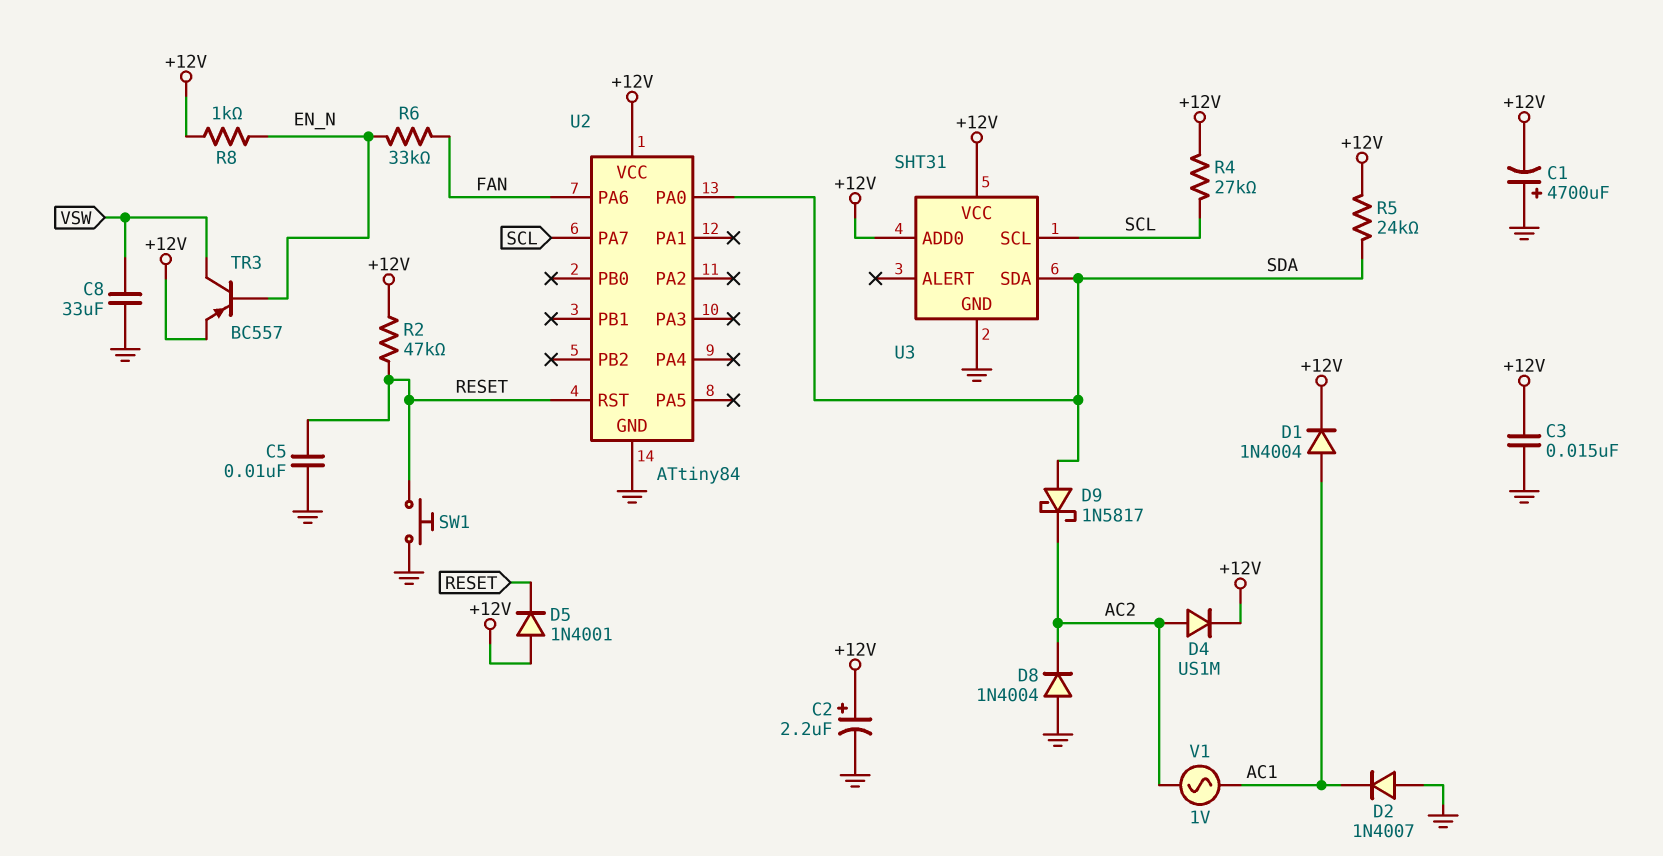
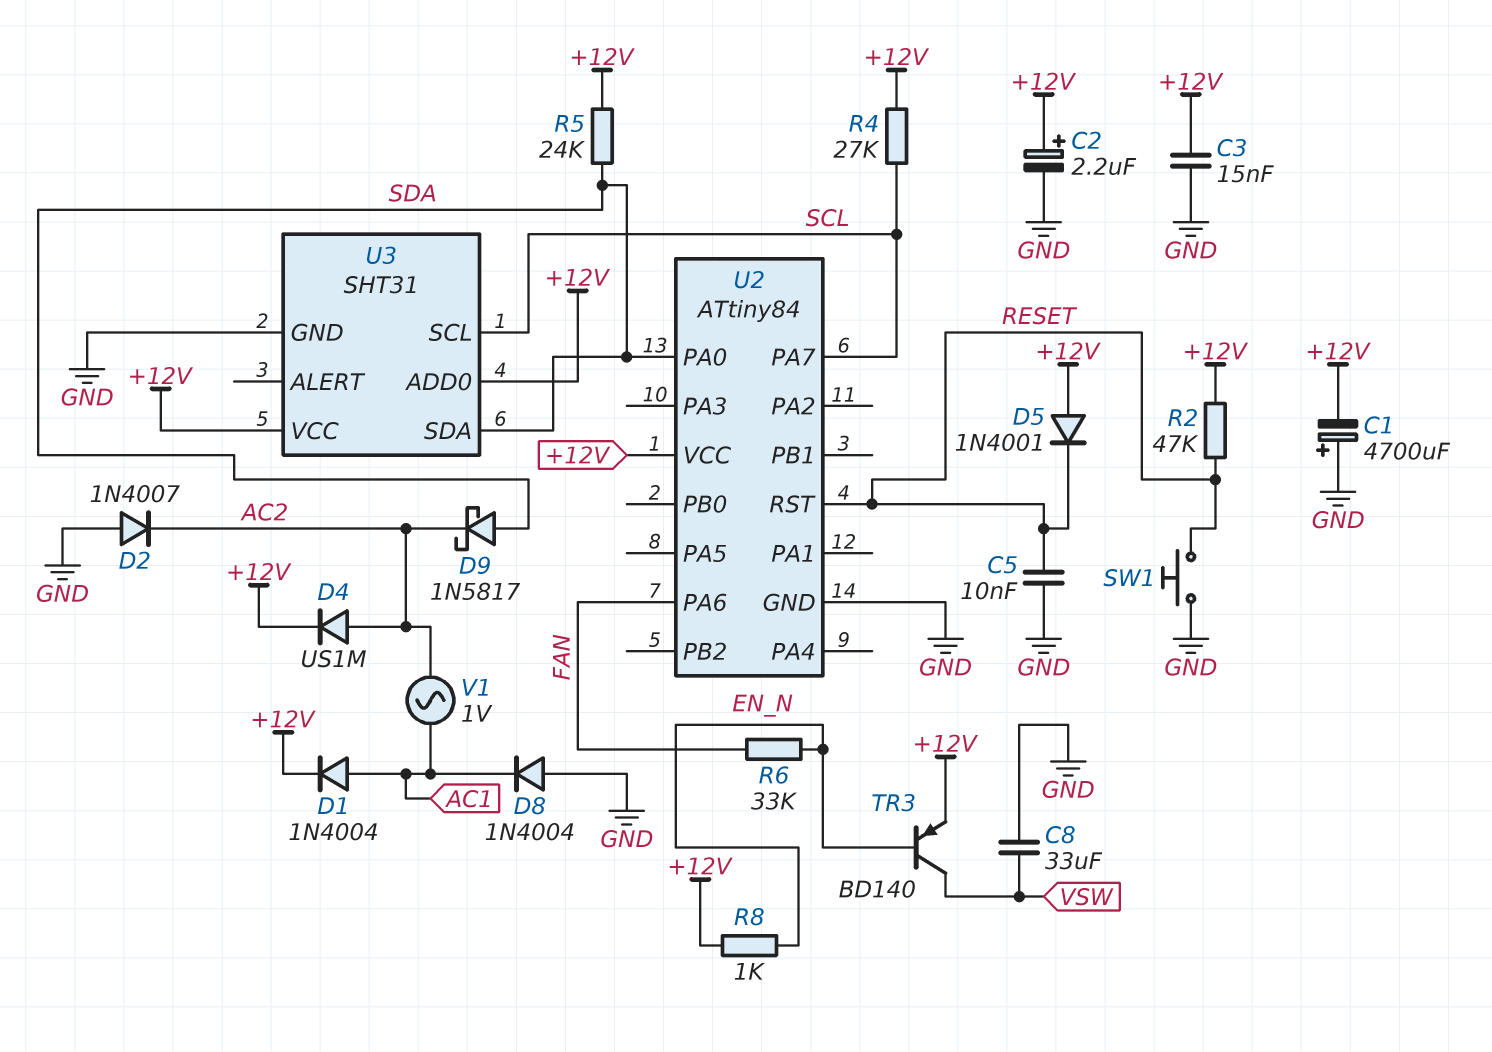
D2: diode 1N4007 (A GND, K AC1) -> diode 1N4007 (A GND, K AC2)
D8: diode 1N4004 (A GND, K AC2) -> diode 1N4004 (A GND, K AC1)
TR3: PNP BC557 (B EN_N, C VSW, E +12V) -> PNP BD140 (B EN_N, C VSW, E +12V)

